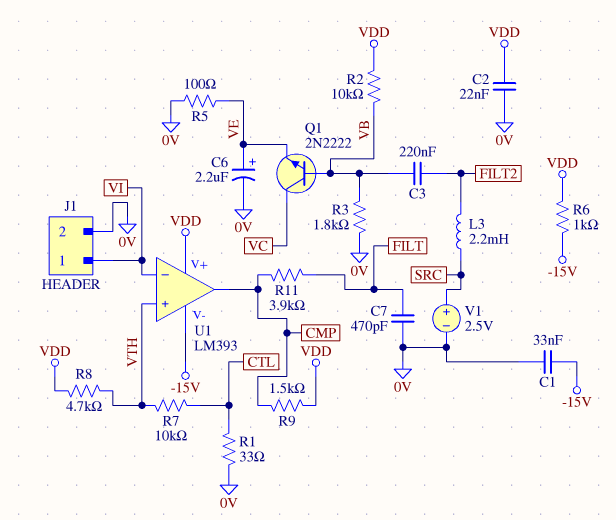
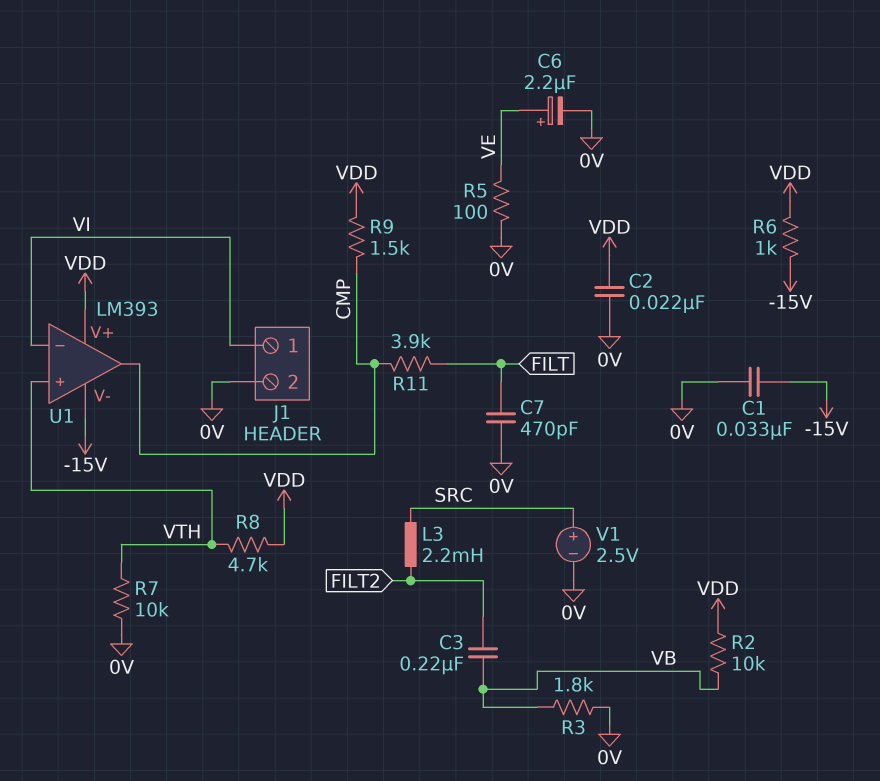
Q1: NPN 2N2222 (B VB, C VC, E VE) -> none
R1: 33 (0V, CTL) -> none
R7: 10k (CTL, VTH) -> 10k (0V, VTH)

